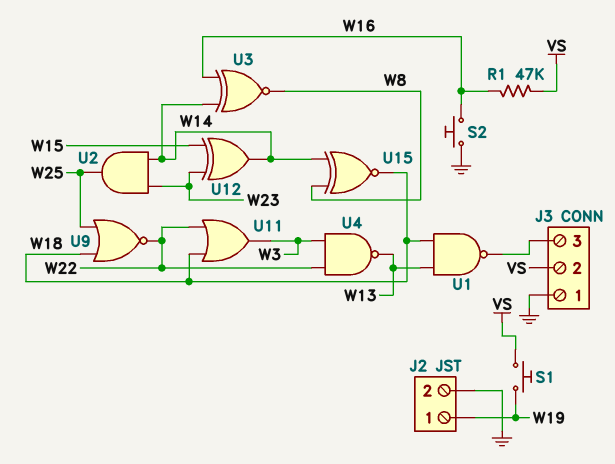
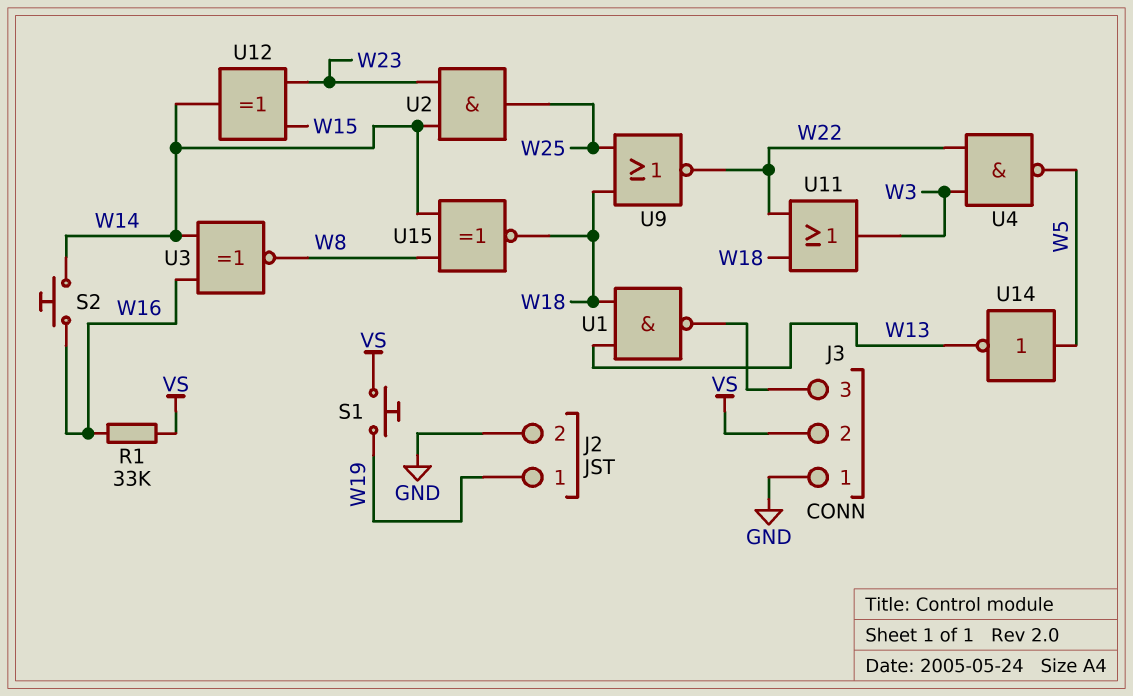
R1: 47k (VS, W16) -> 33k (VS, W16)
S2: button (GND, W16) -> button (W14, W16)
U4: NAND (in W3, in W22, out W13) -> NAND (in W3, in W22, out W5)
U14: none -> NOT (in W5, out W13)

